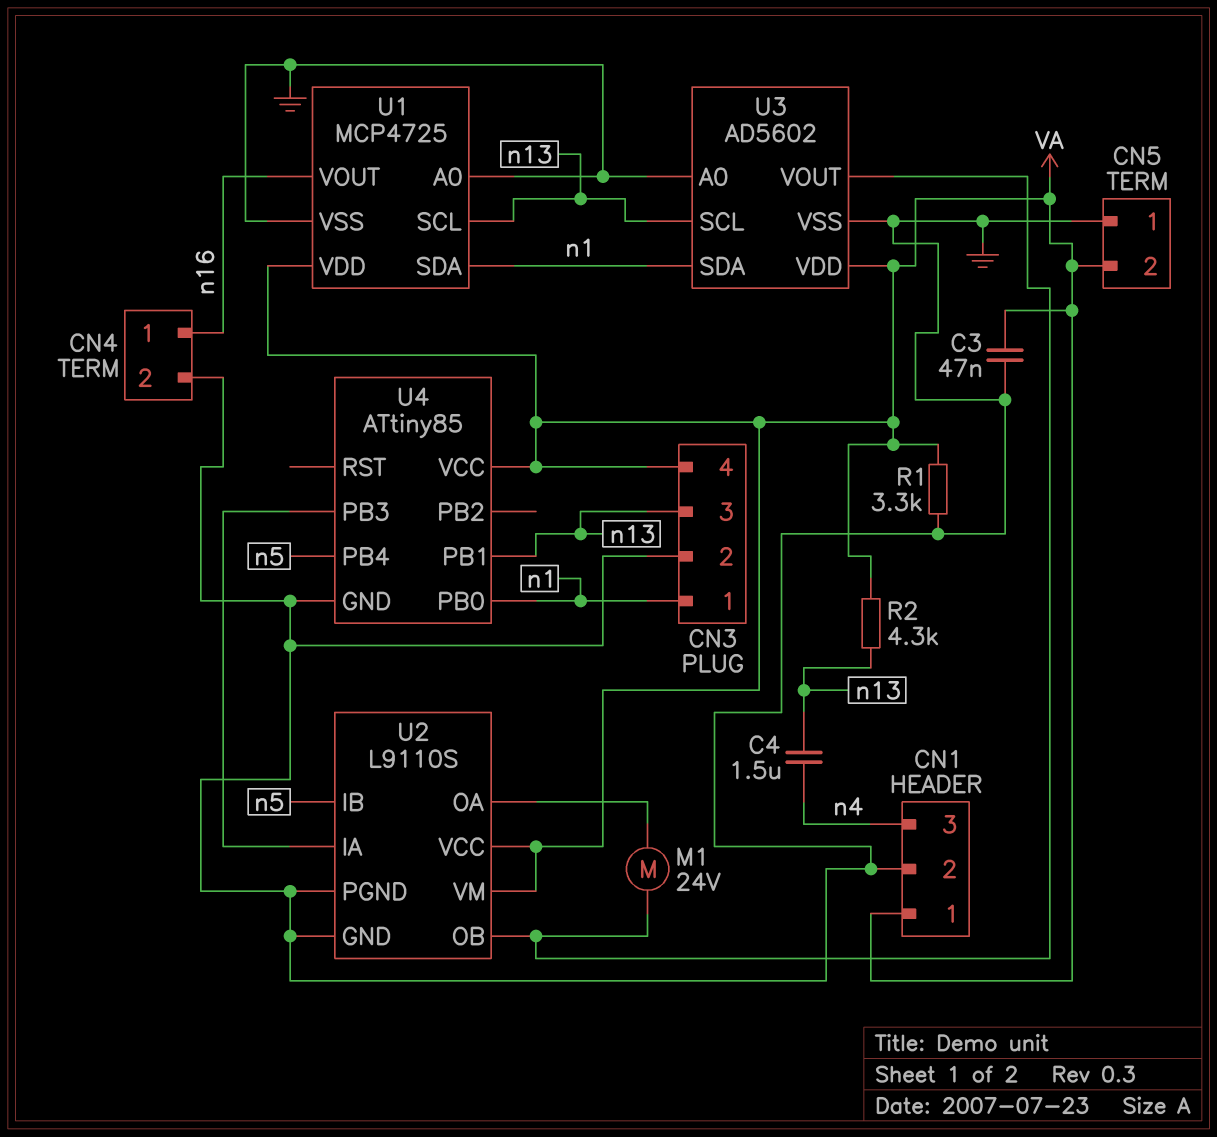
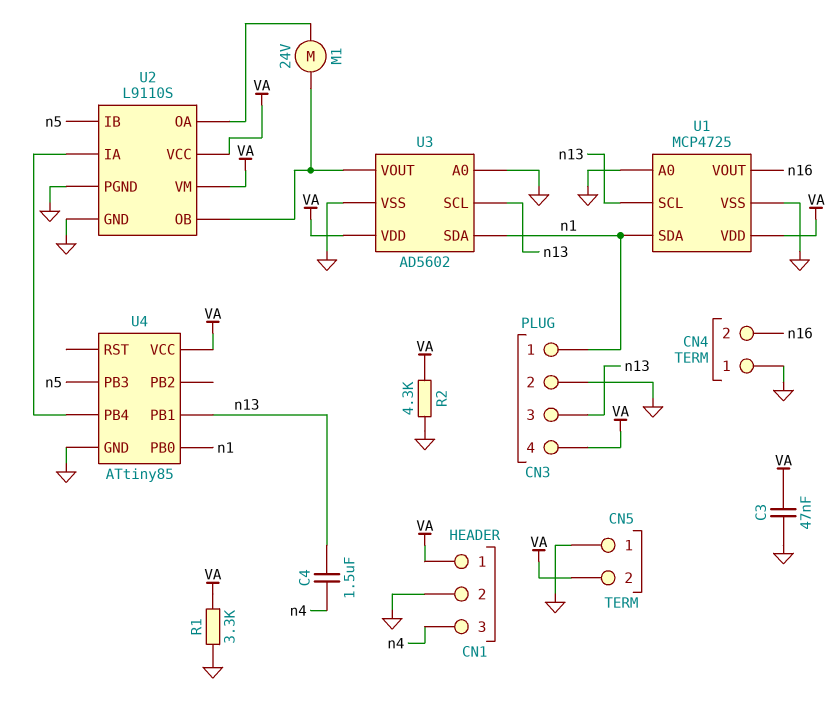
CN4 pin 1: n16 -> GND
CN4 pin 2: GND -> n16
R2: 4.3k (VA, n13) -> 4.3k (GND, VA)
U4 pin PB3: U2/IA -> n5
U4 pin PB4: n5 -> U2/IA

